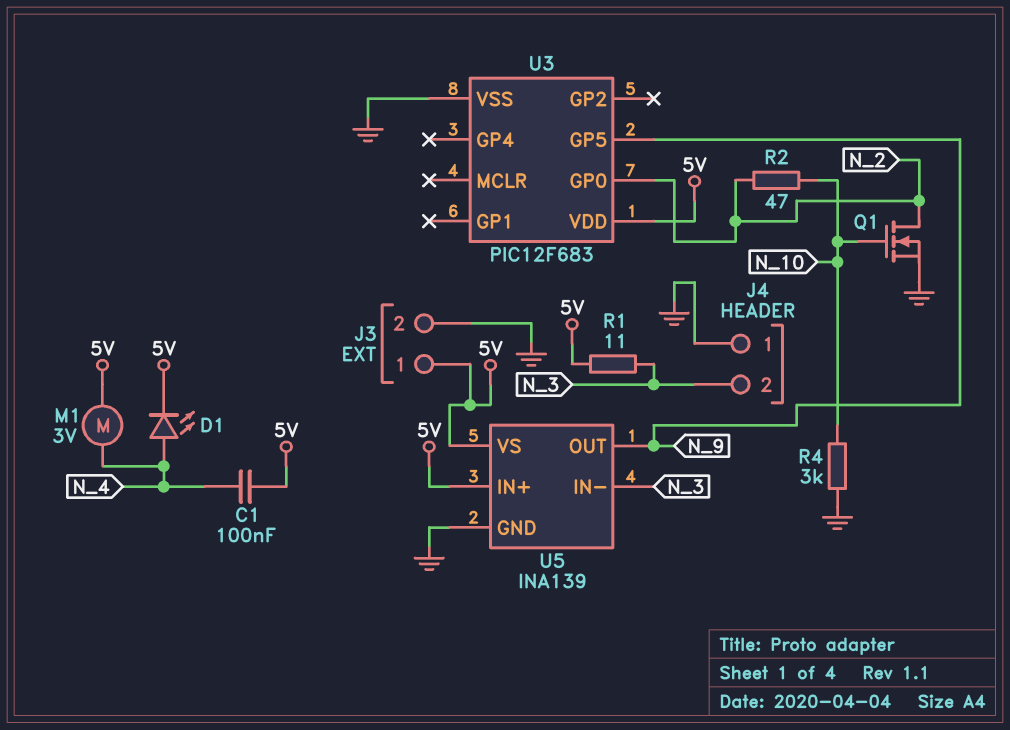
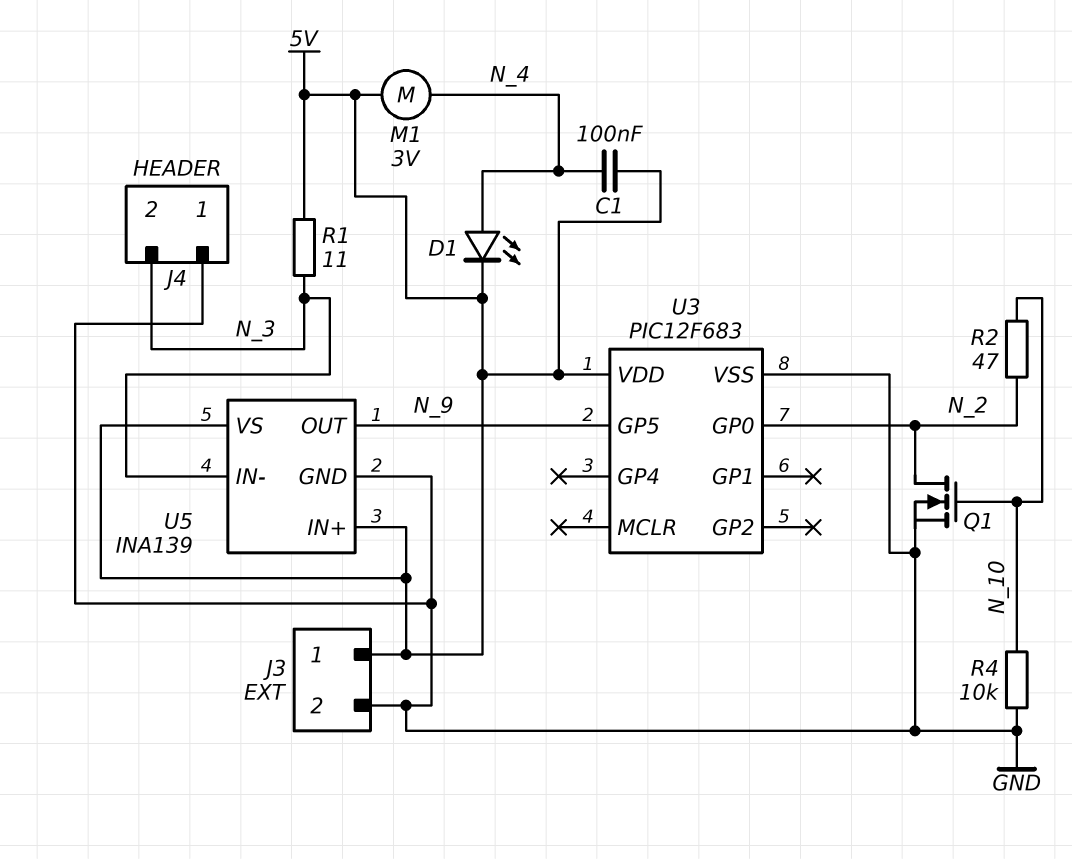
R4: 3k (GND, N_10) -> 10k (GND, N_10)

